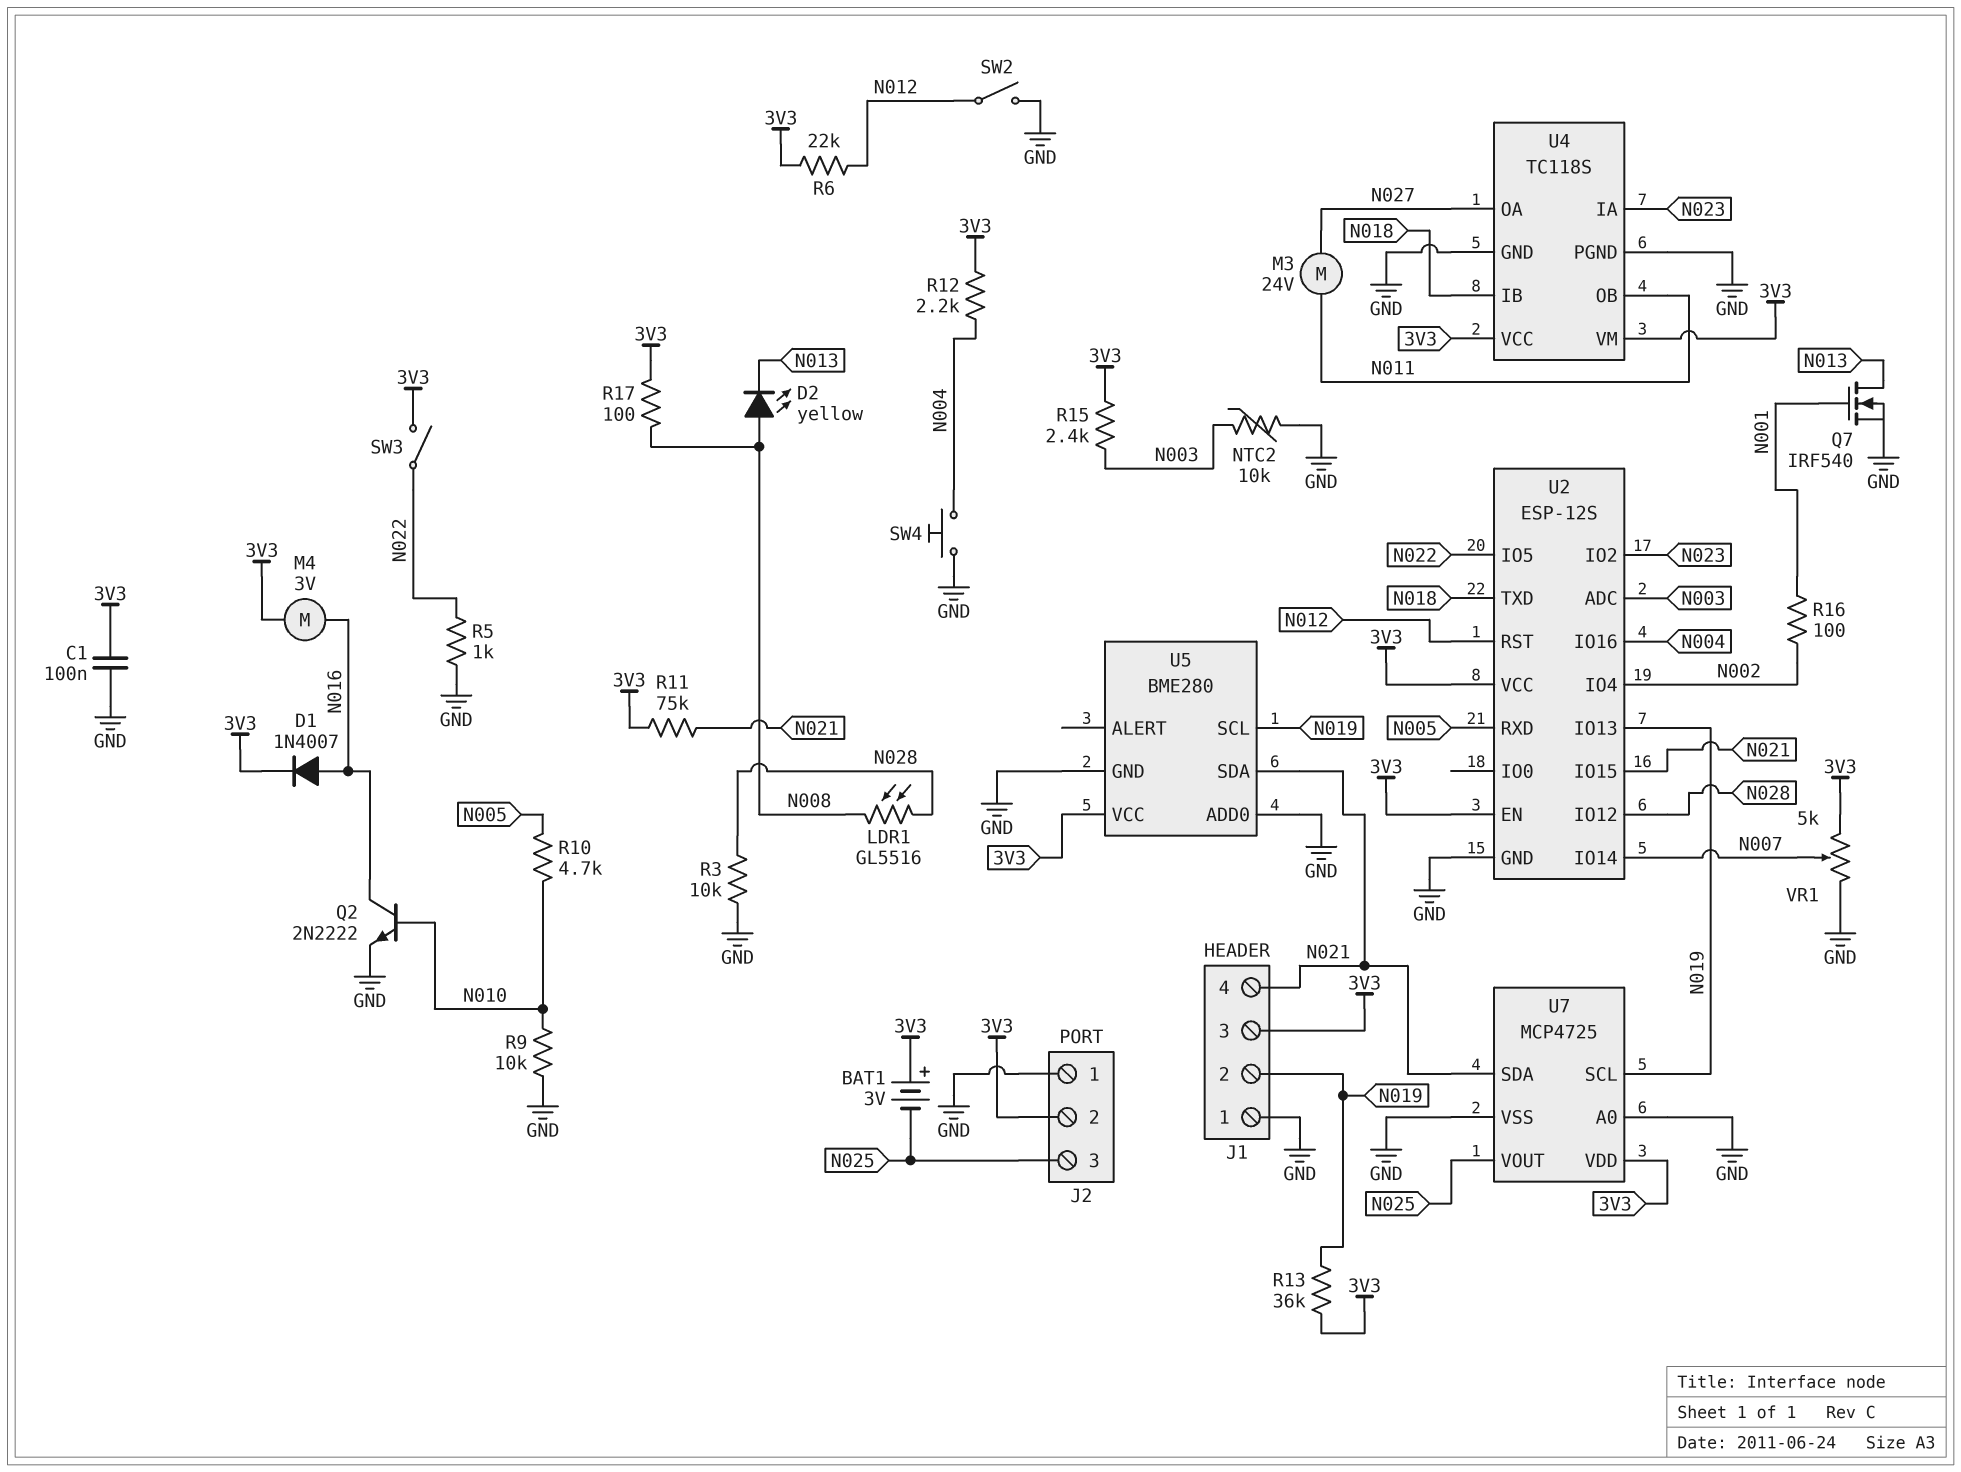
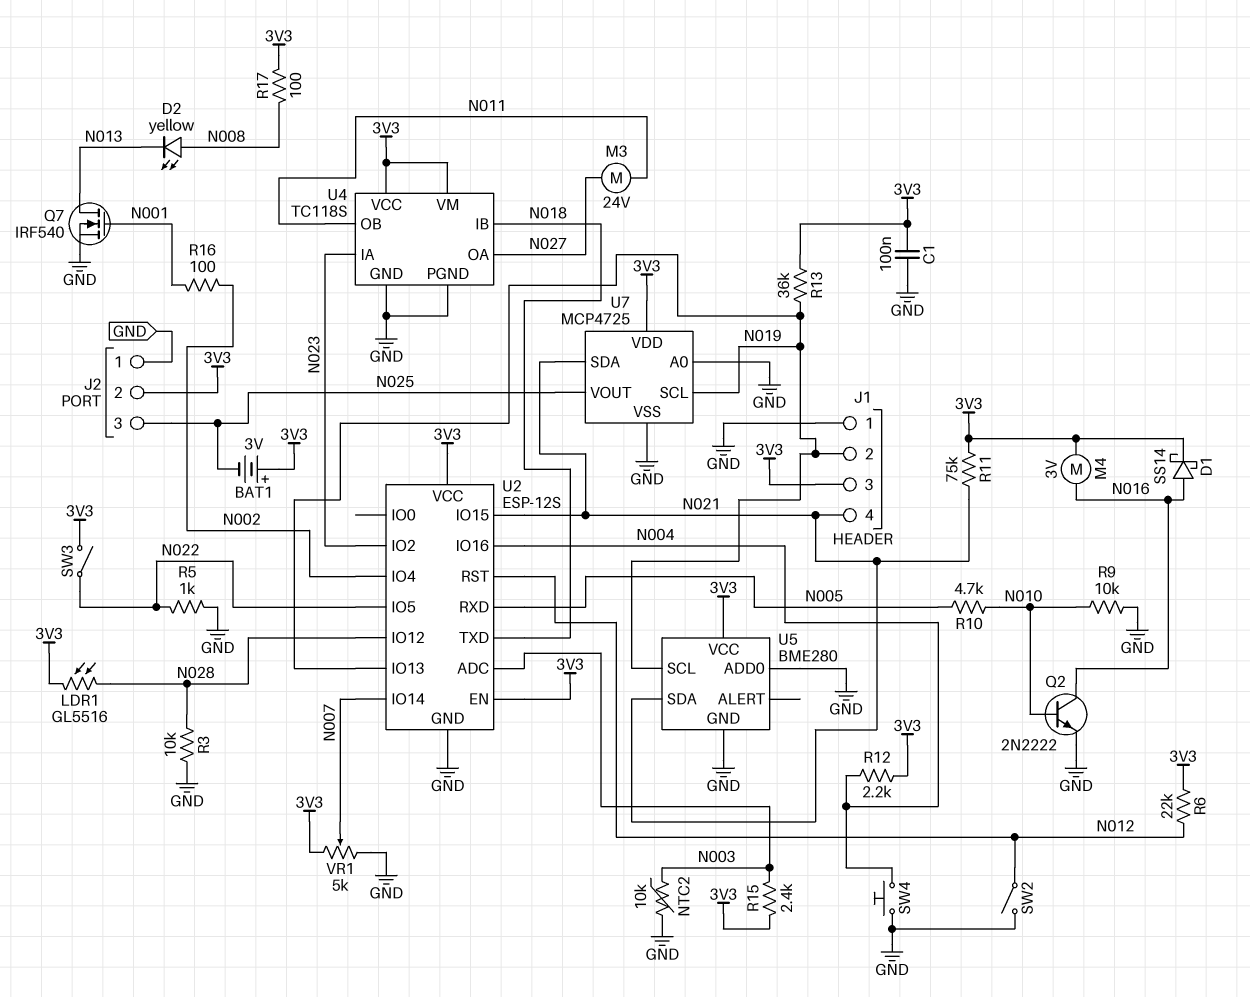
D1: diode 1N4007 (A N016, K 3V3) -> schottky SS14 (A N016, K 3V3)
LDR1: GL5516 (N008, N028) -> GL5516 (3V3, N028)

